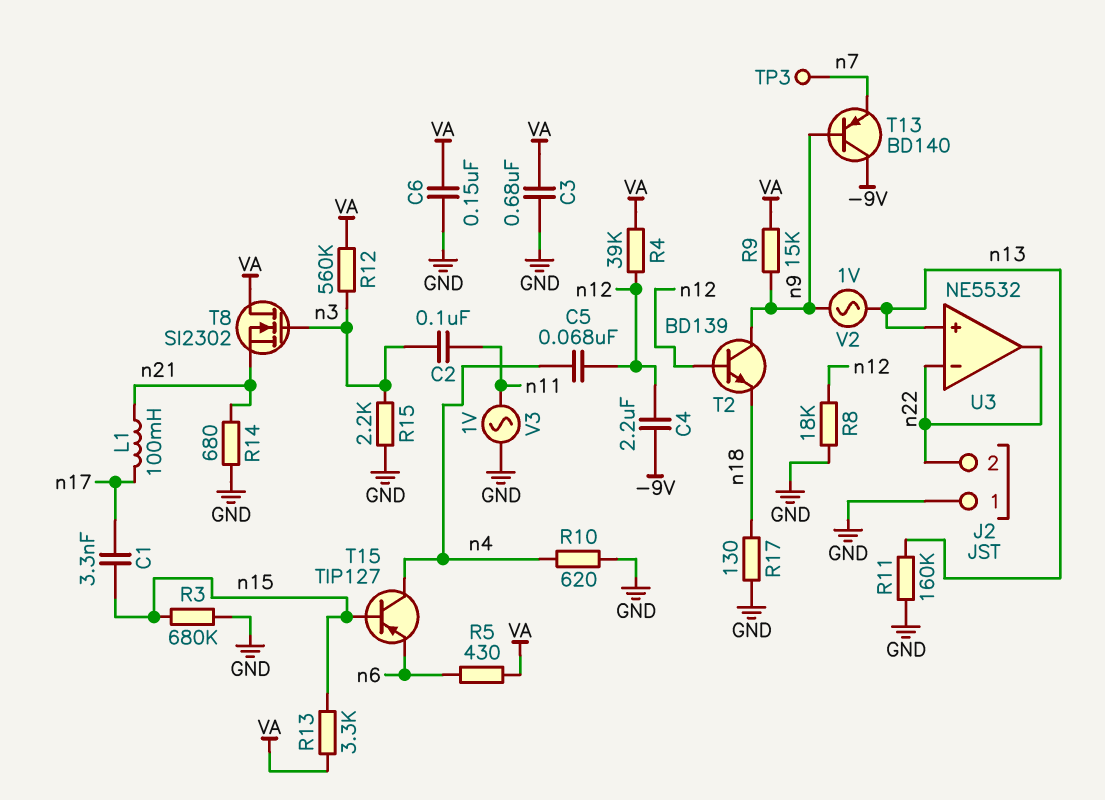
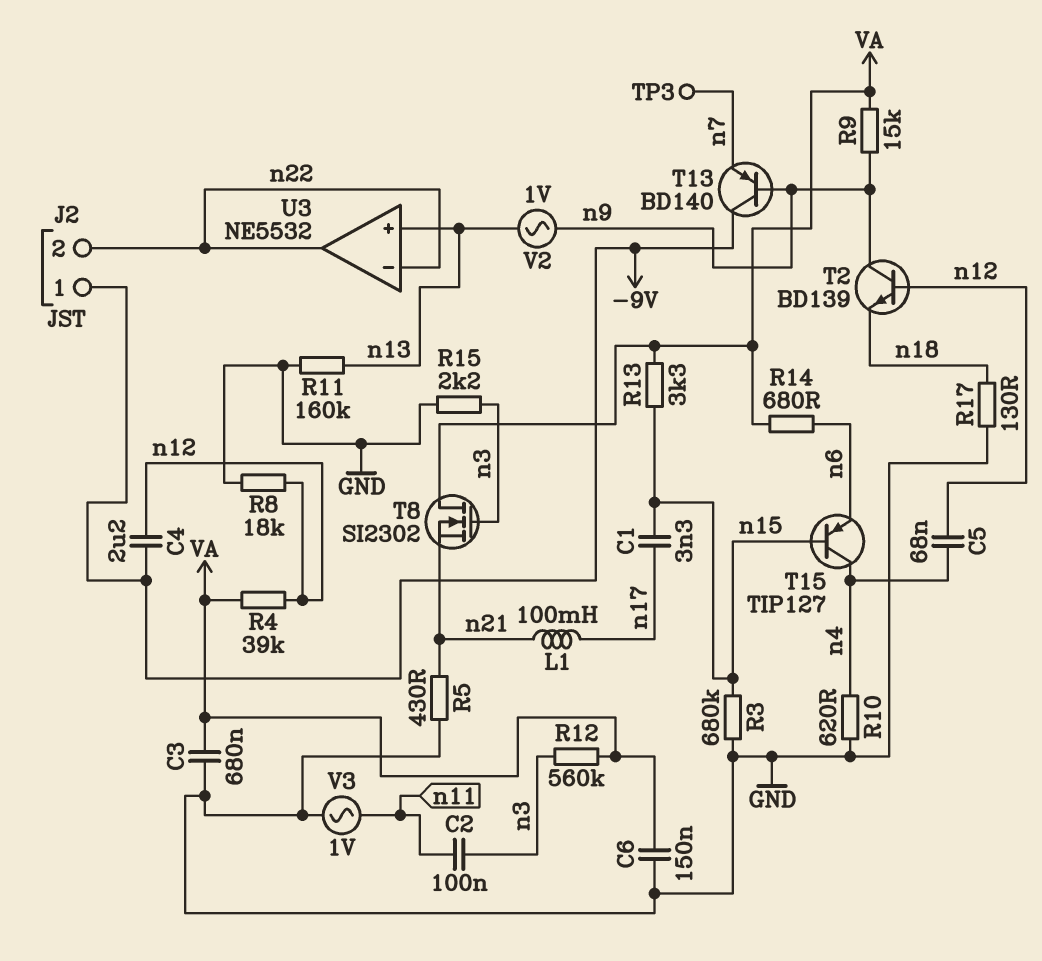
J2 pin 1: GND -> -9V
R5: 430 (VA, n6) -> 430 (GND, n21)
R14: 680 (GND, n21) -> 680 (VA, n6)

